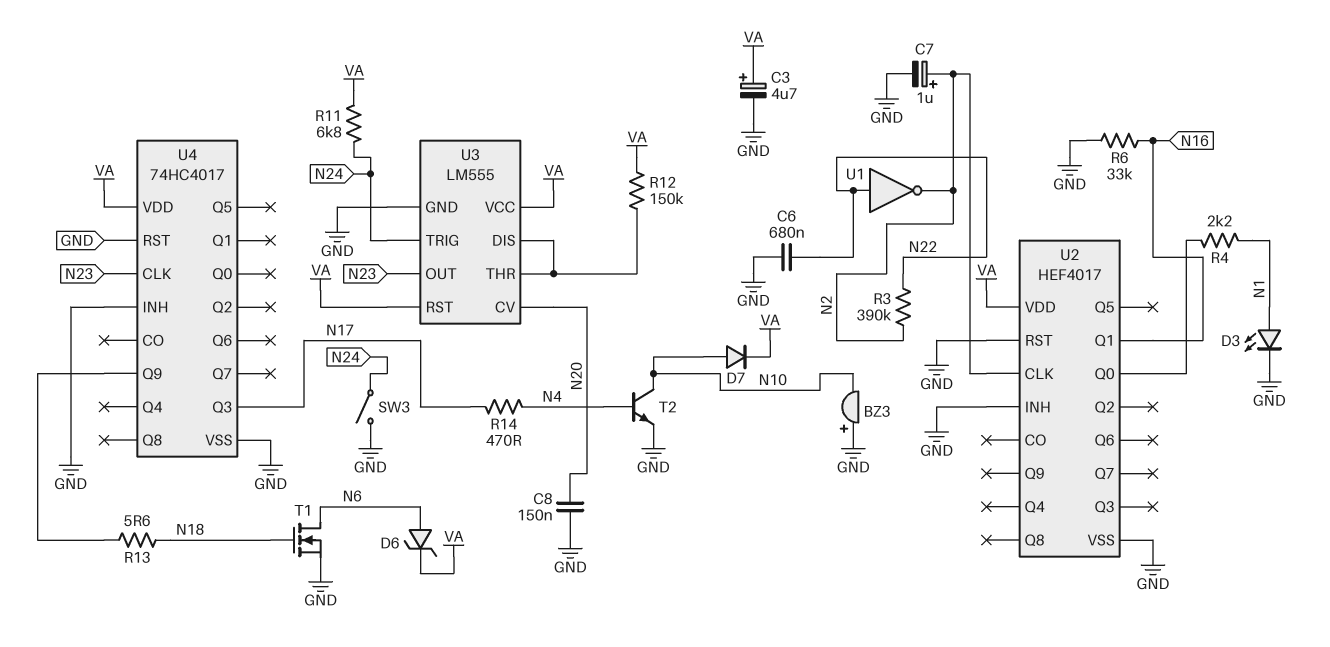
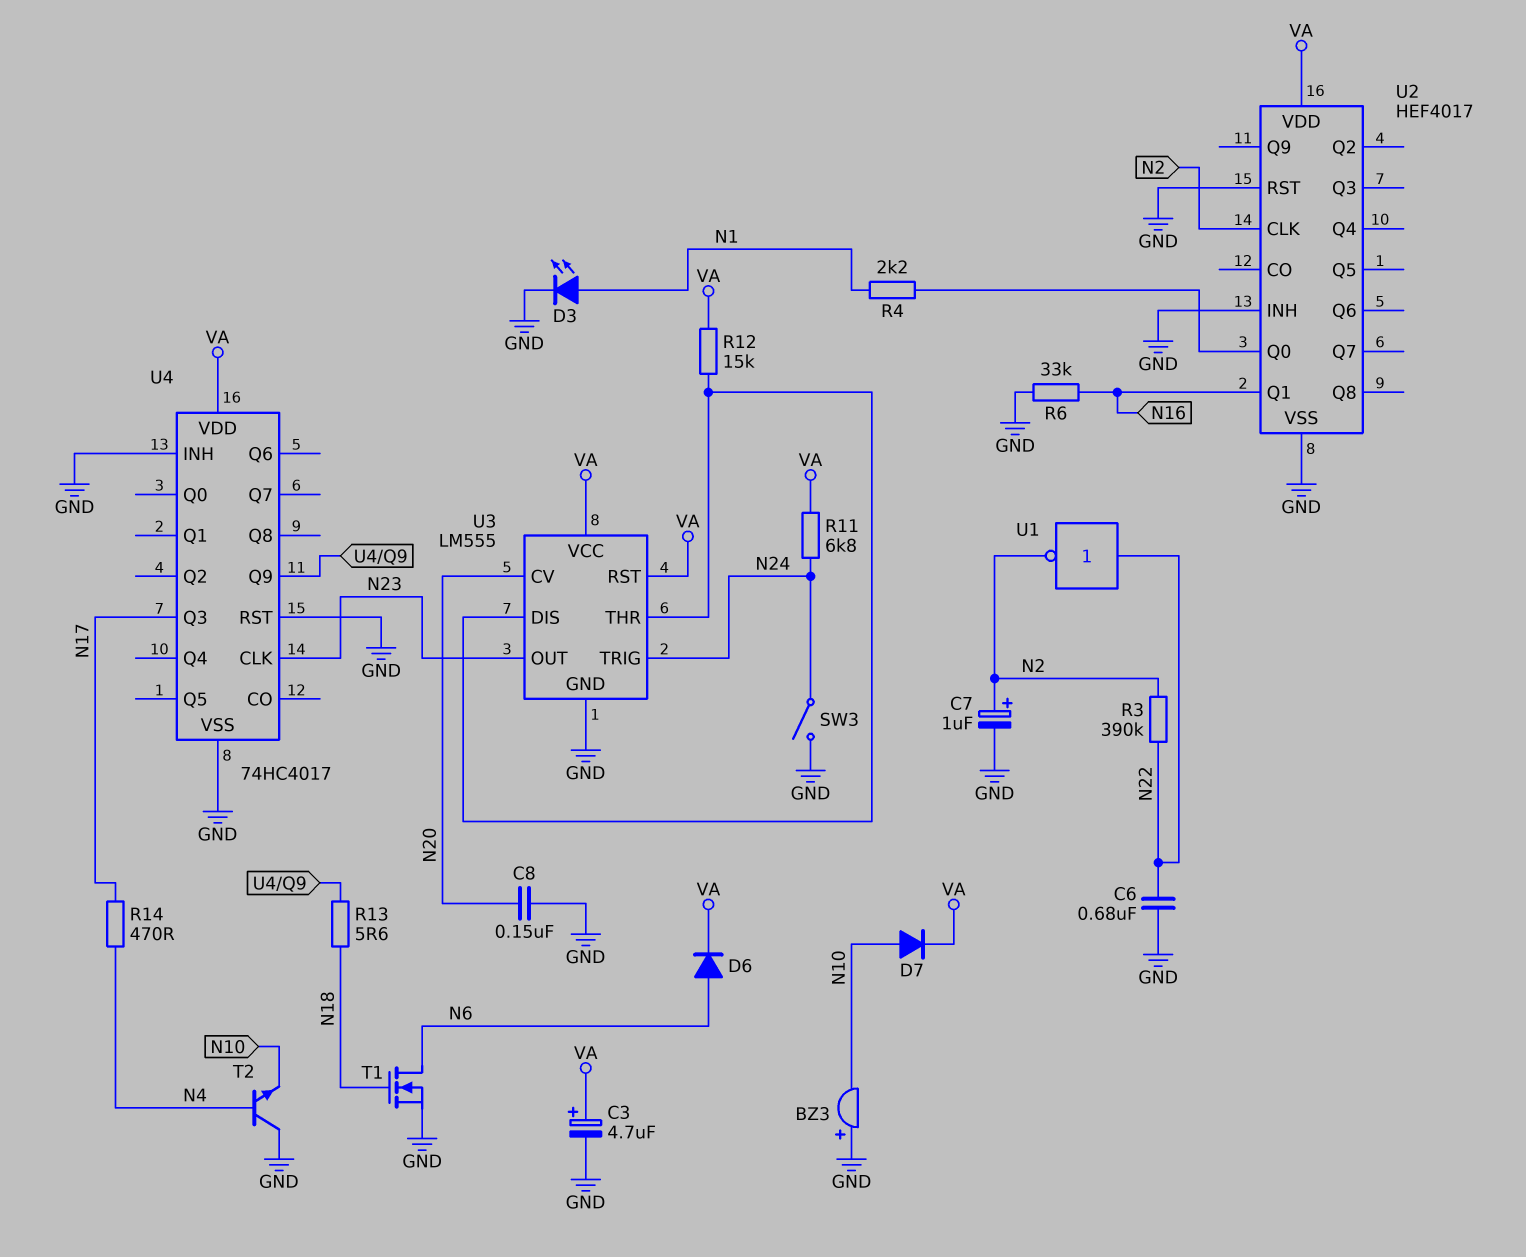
D6: zener (A N6, K VA) -> diode (A N6, K VA)
R12: 150k (U3/DIS, VA) -> 15k (U3/DIS, VA)
T2: NPN (B N4, C N10, E GND) -> NPN (B N4, C GND, E N10)

